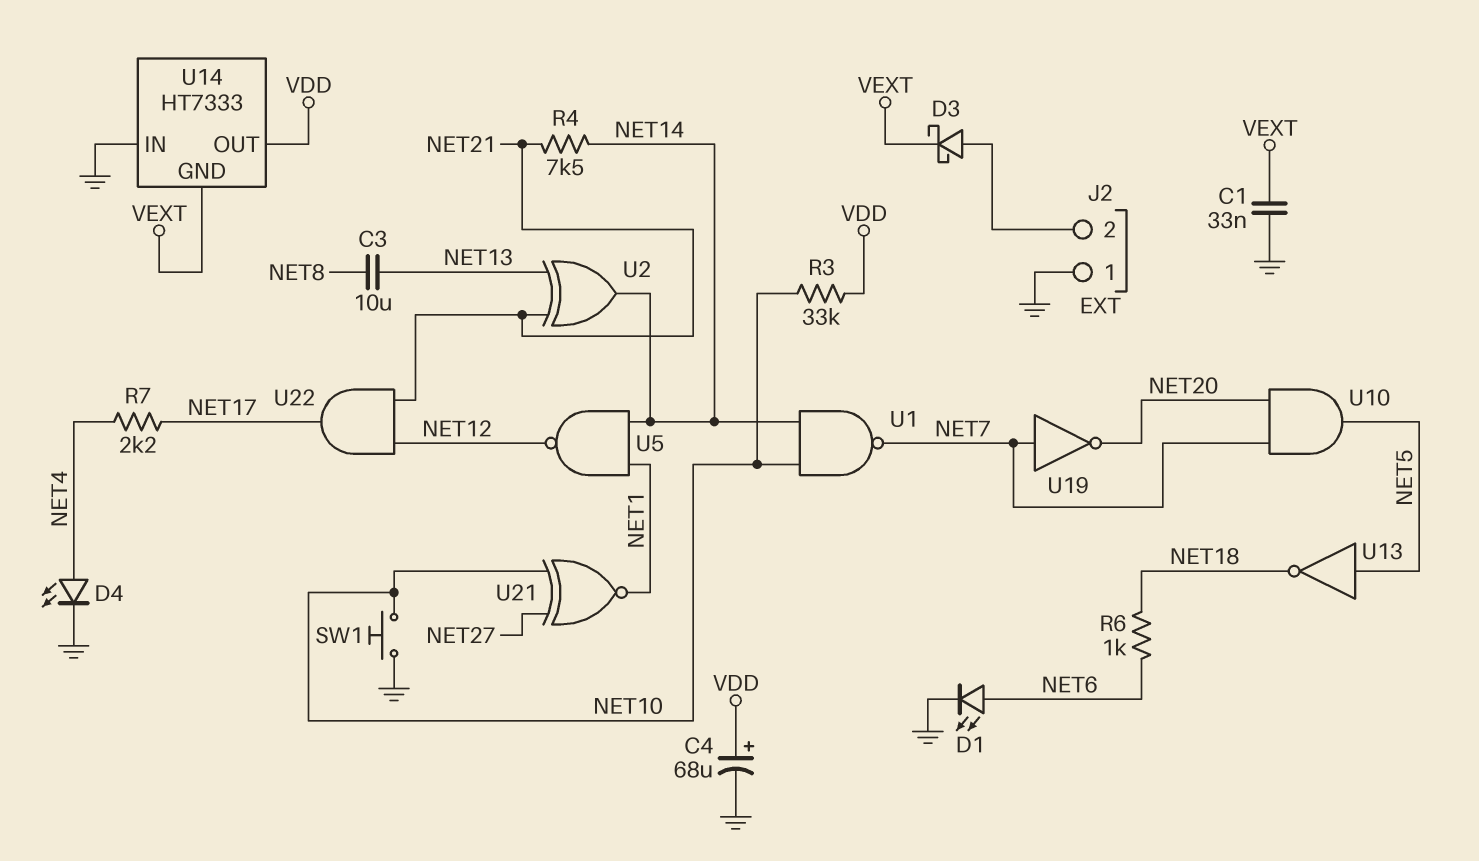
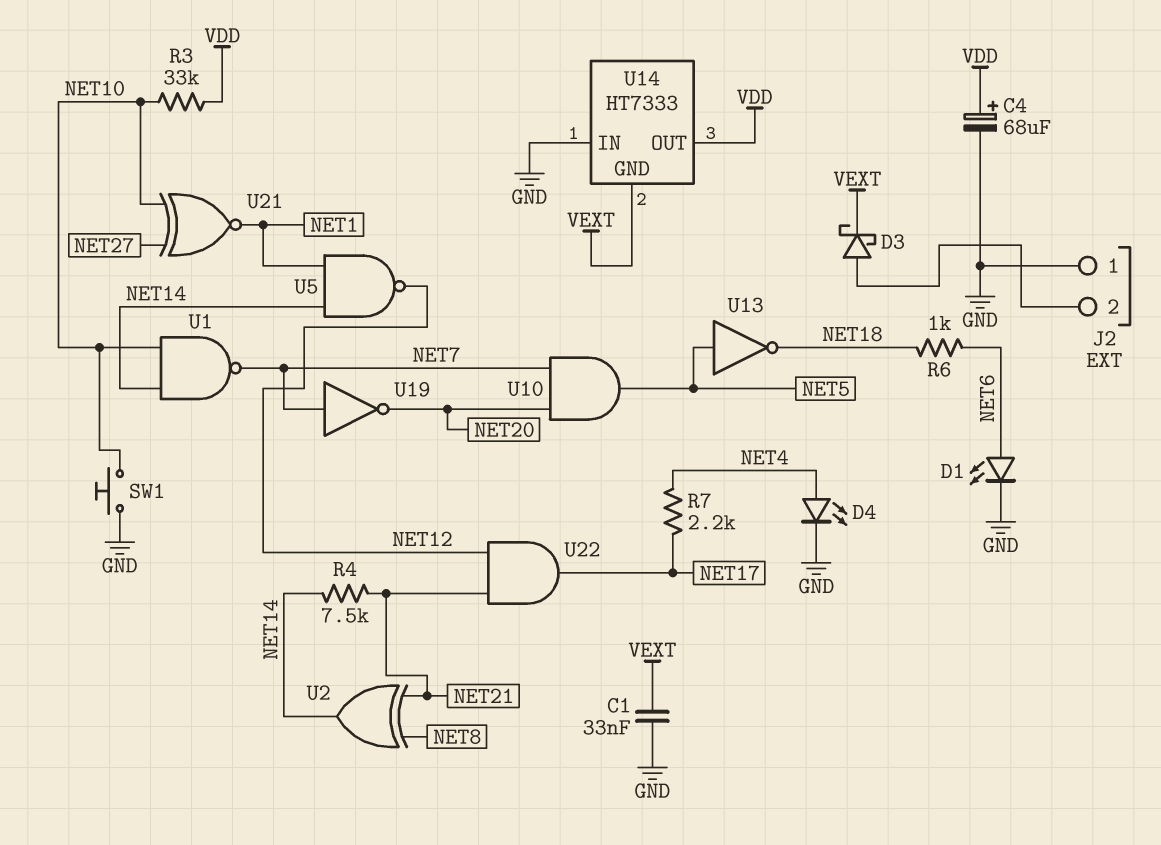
C3: 10uF (NET8, NET13) -> none
U2: XOR (in NET13, in NET21, out NET14) -> XOR (in NET8, in NET21, out NET14)

